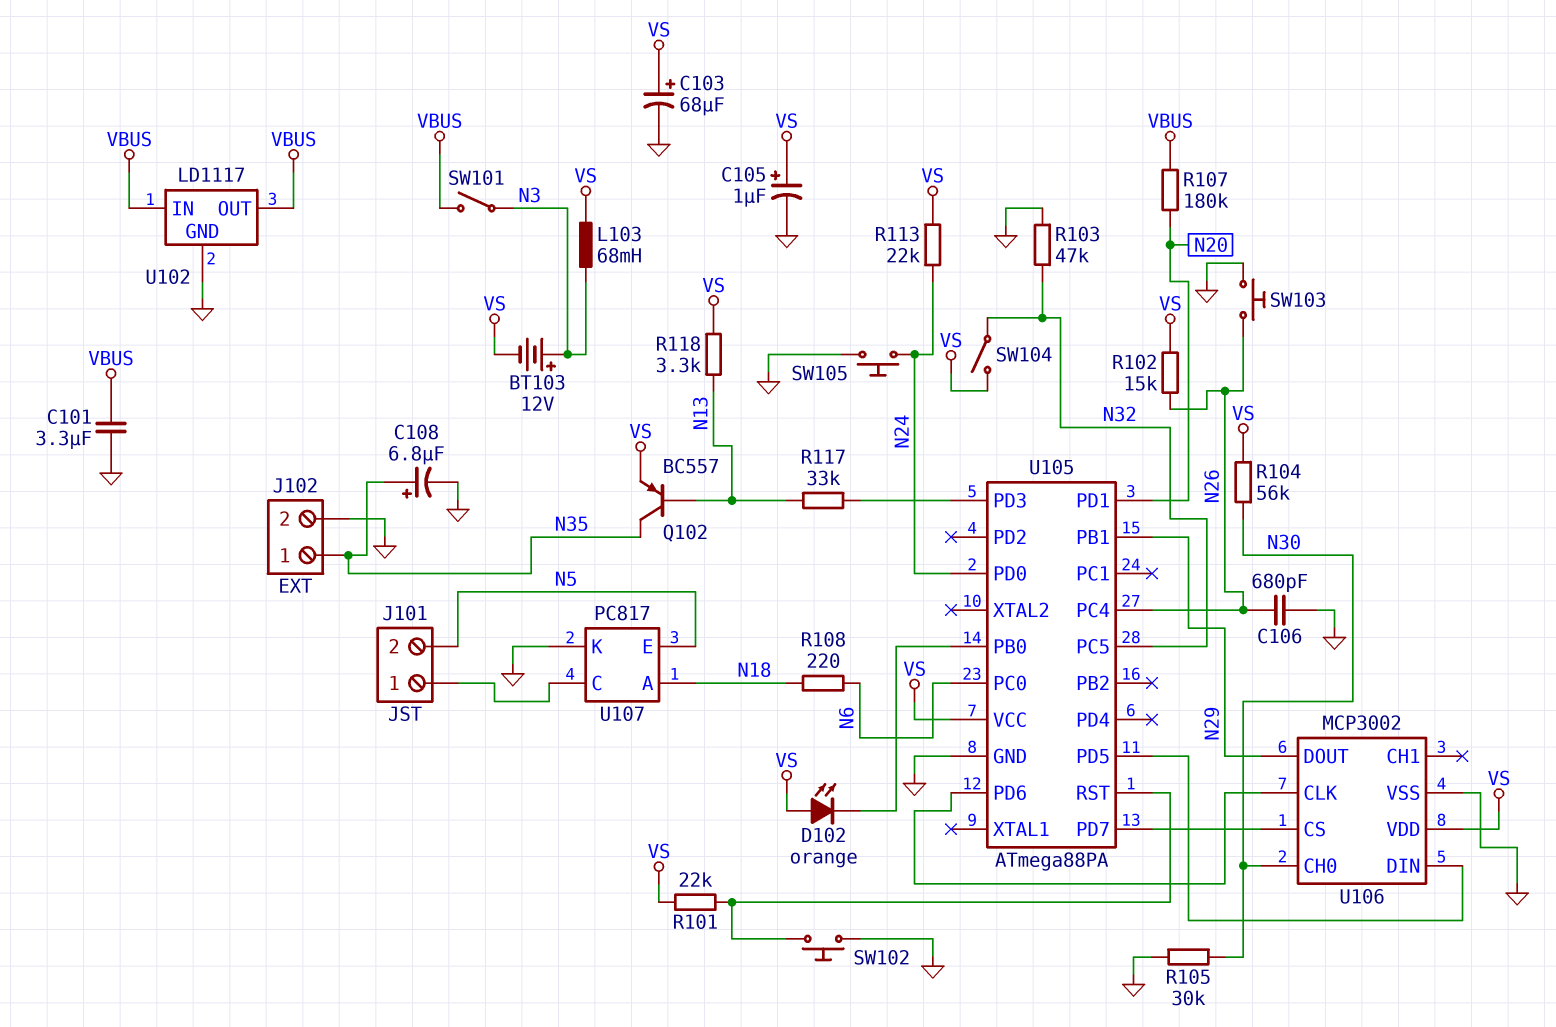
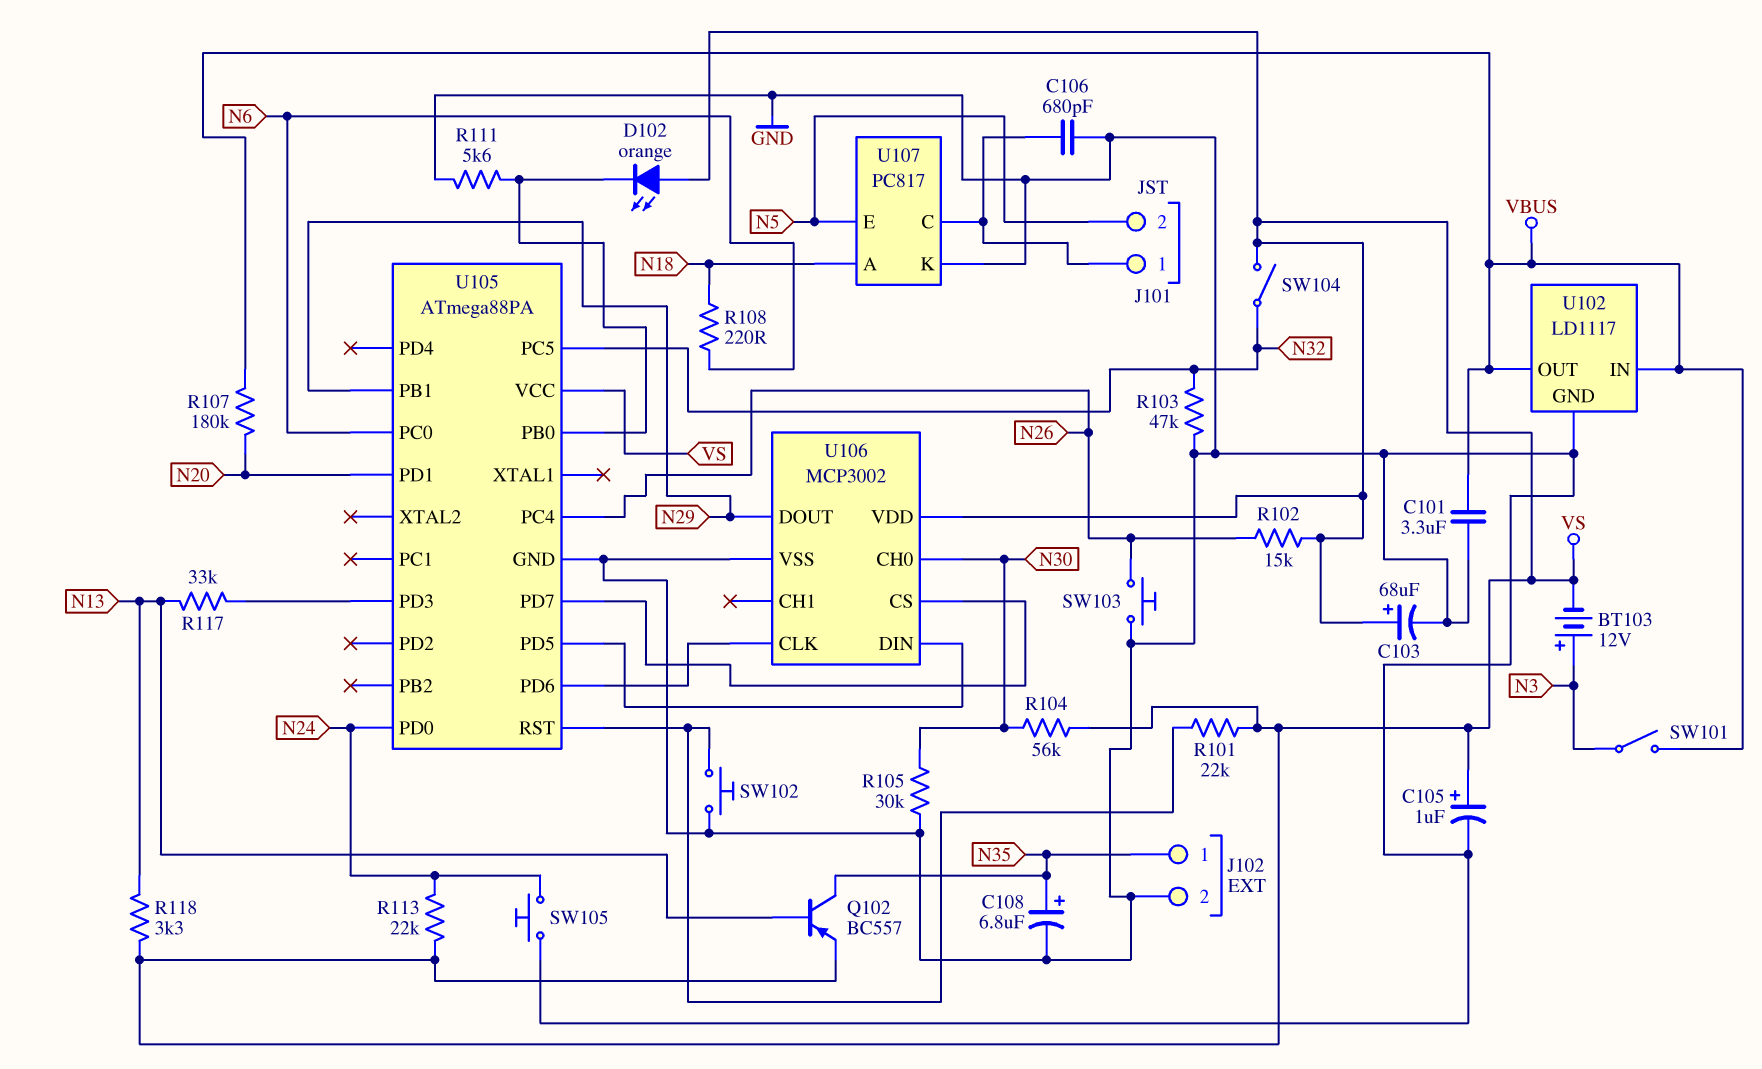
C106: 680pF (GND, N26) -> 680pF (GND, J101/1)
L103: 68mH (N3, VS) -> none
R111: none -> 5.6k (GND, U105/PB0)

